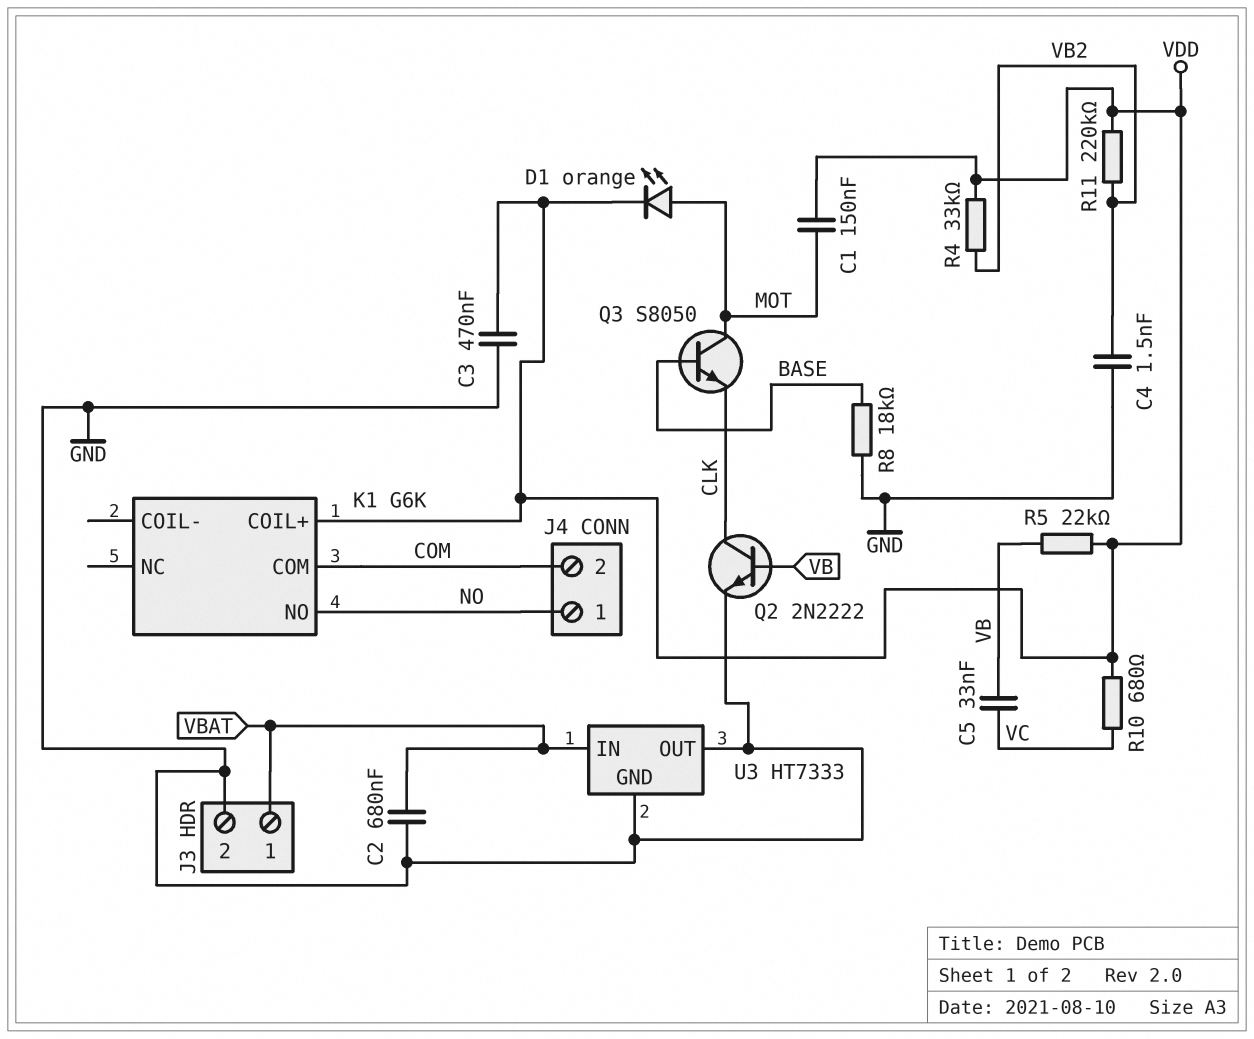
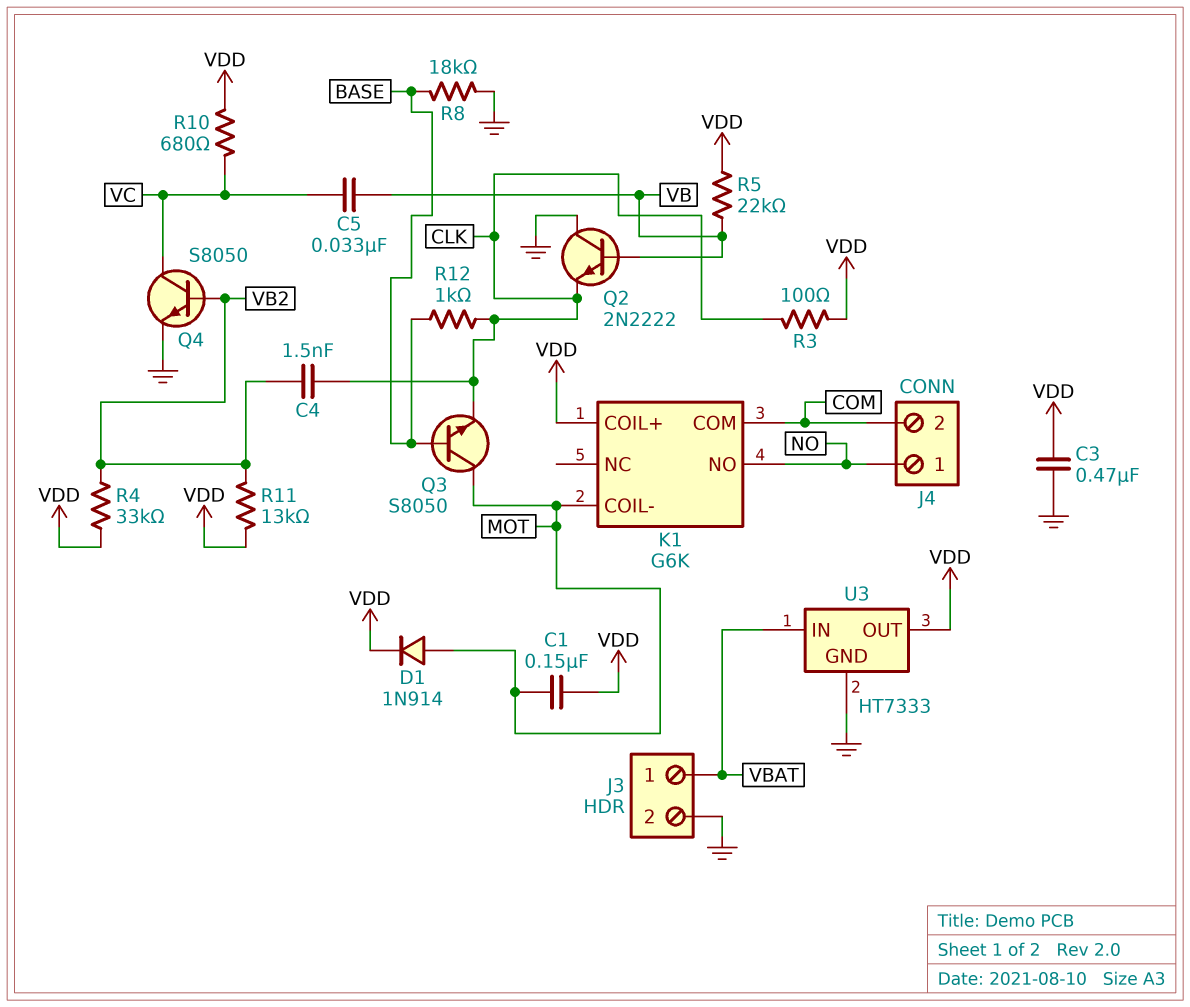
C2: 680nF (GND, VBAT) -> none
C4: 1.5nF (GND, VB2) -> 1.5nF (CLK, VB2)
D1: LED orange (A MOT, K VDD) -> diode 1N914 (A MOT, K VDD)
K1 pin COIL-: none -> MOT
Q2: NPN 2N2222 (B VB, C CLK, E GND) -> NPN 2N2222 (B VB, C GND, E CLK)
Q4: none -> NPN S8050 (B VB2, C VC, E GND)
R3: none -> 100 (CLK, VDD)
R11: 220k (VB2, VDD) -> 13k (VB2, VDD)
R12: none -> 1k (BASE, CLK)
U3 pin OUT: GND -> VDD

